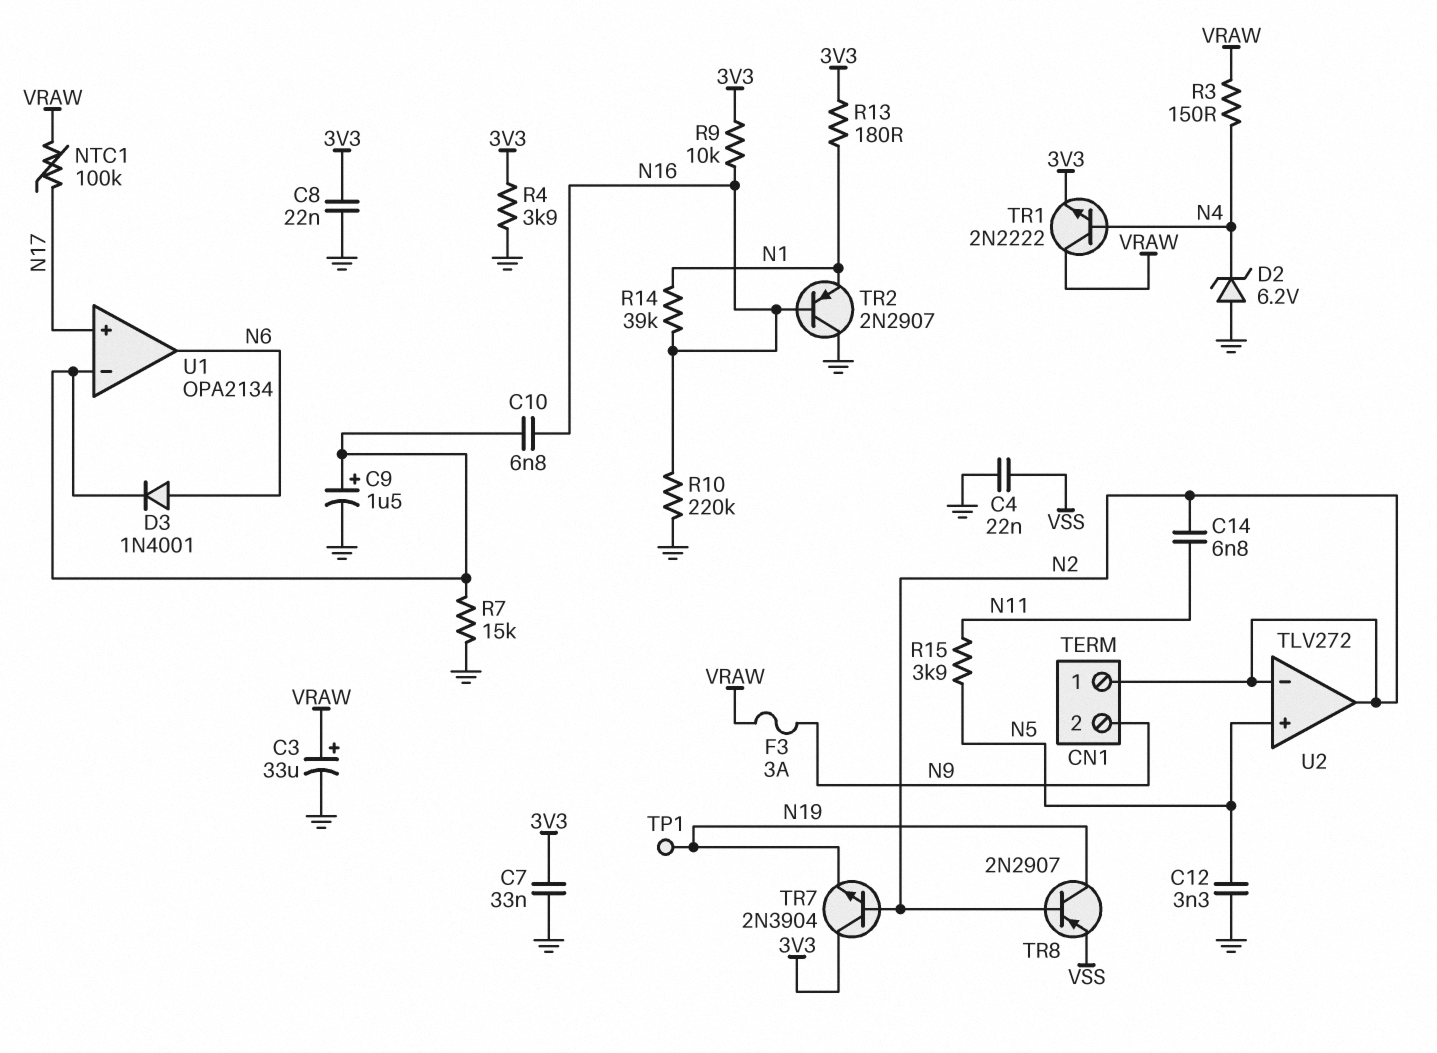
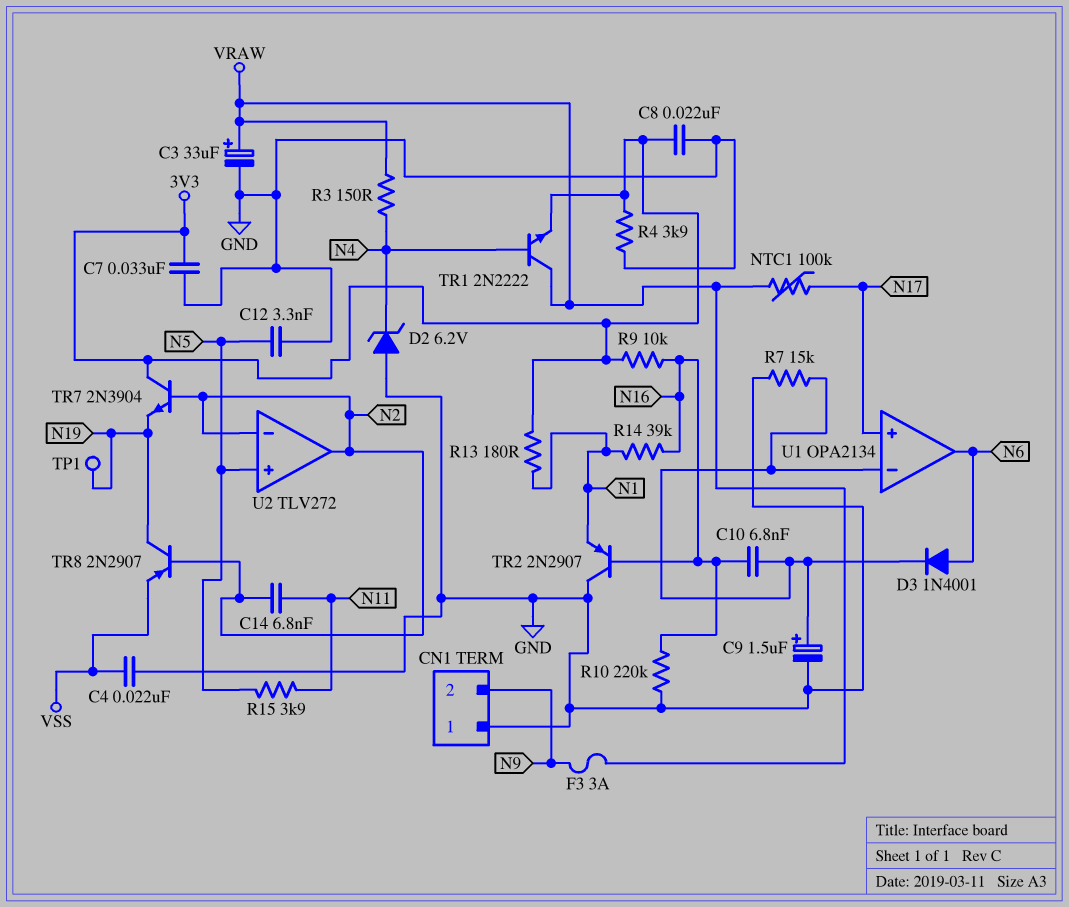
CN1 pin 1: N2 -> GND

